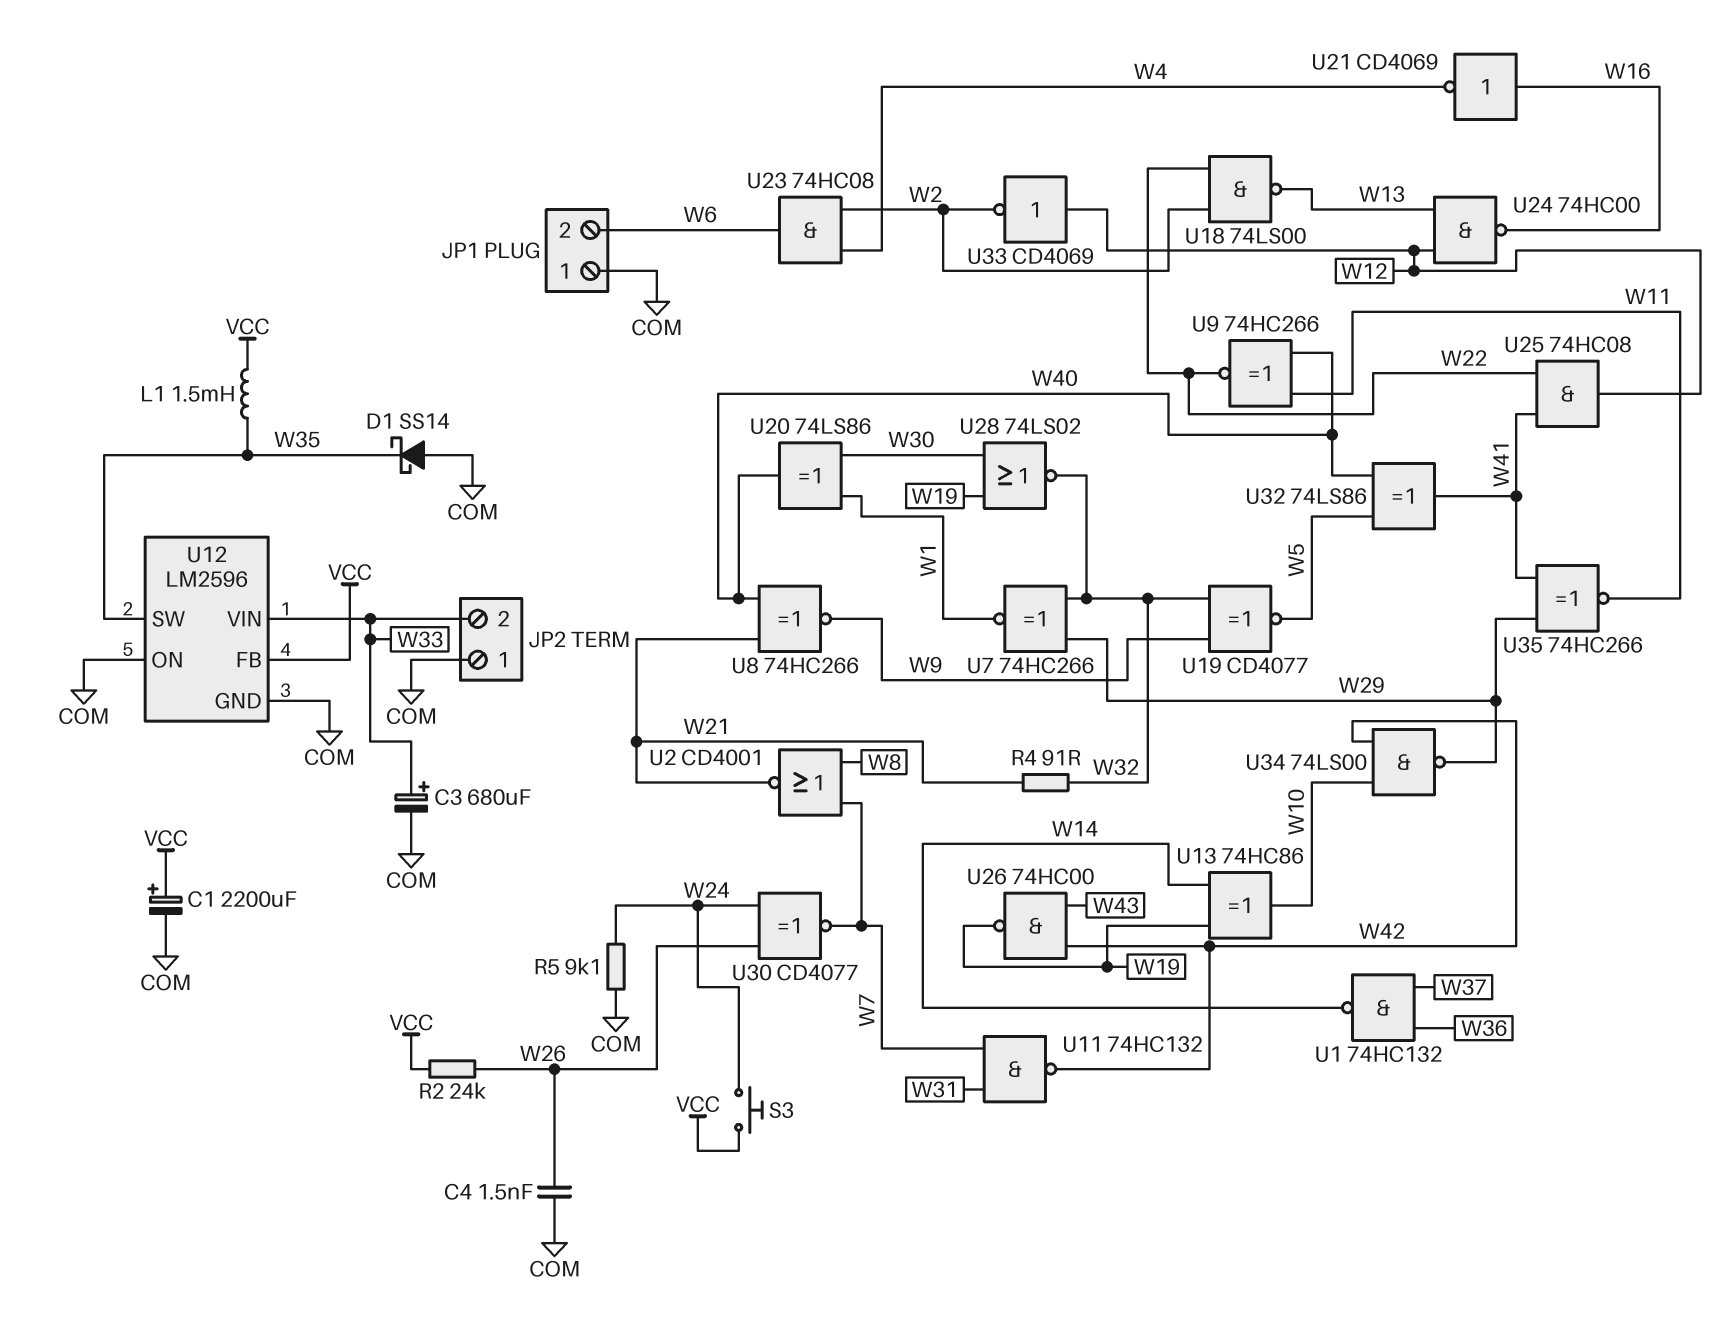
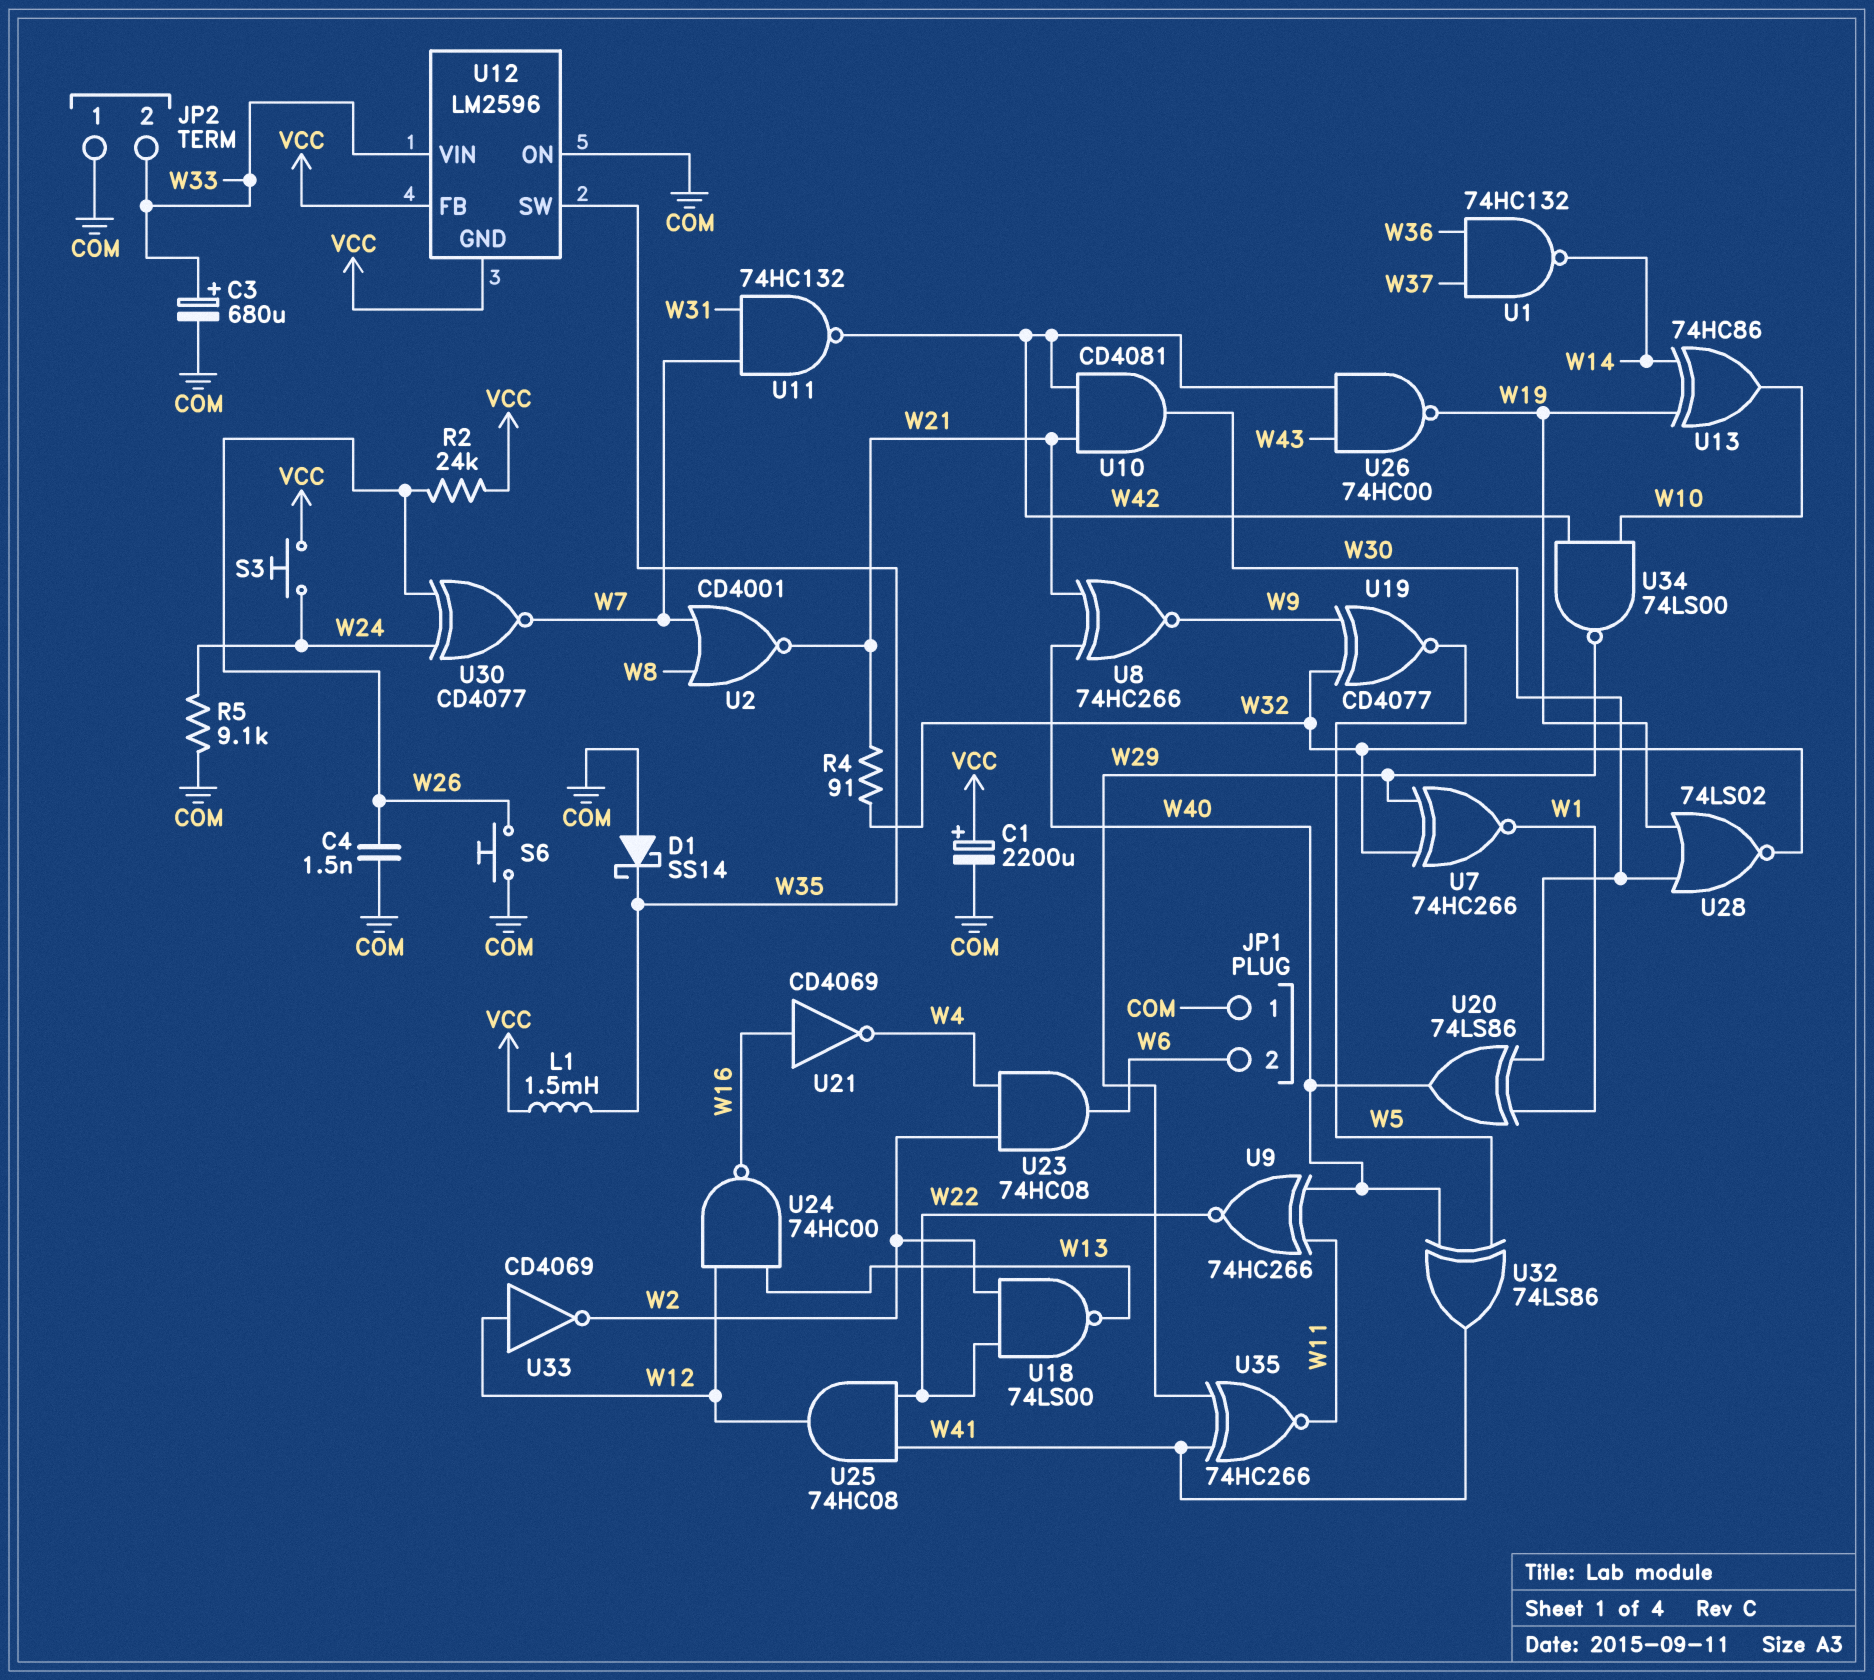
S6: none -> button (COM, W26)
U10: none -> AND CD4081 (in W21, in W42, out W30)
U12 pin GND: COM -> VCC

